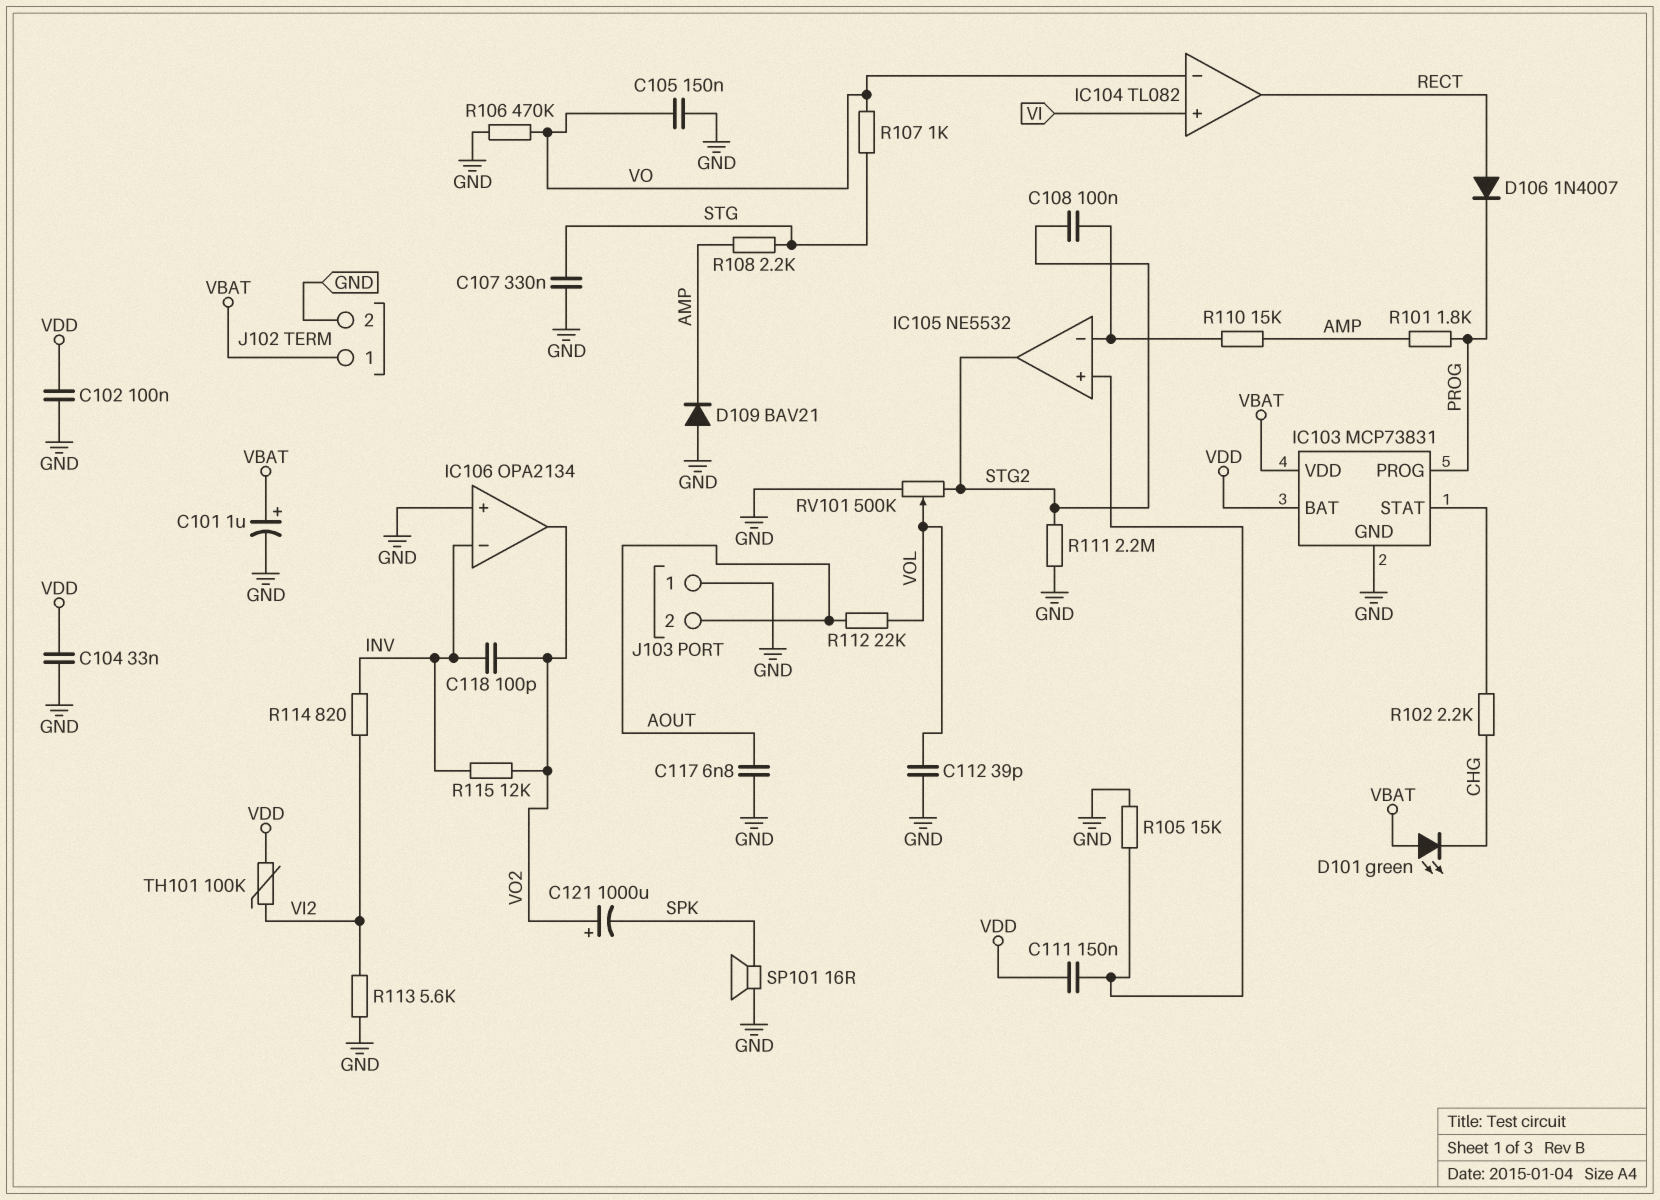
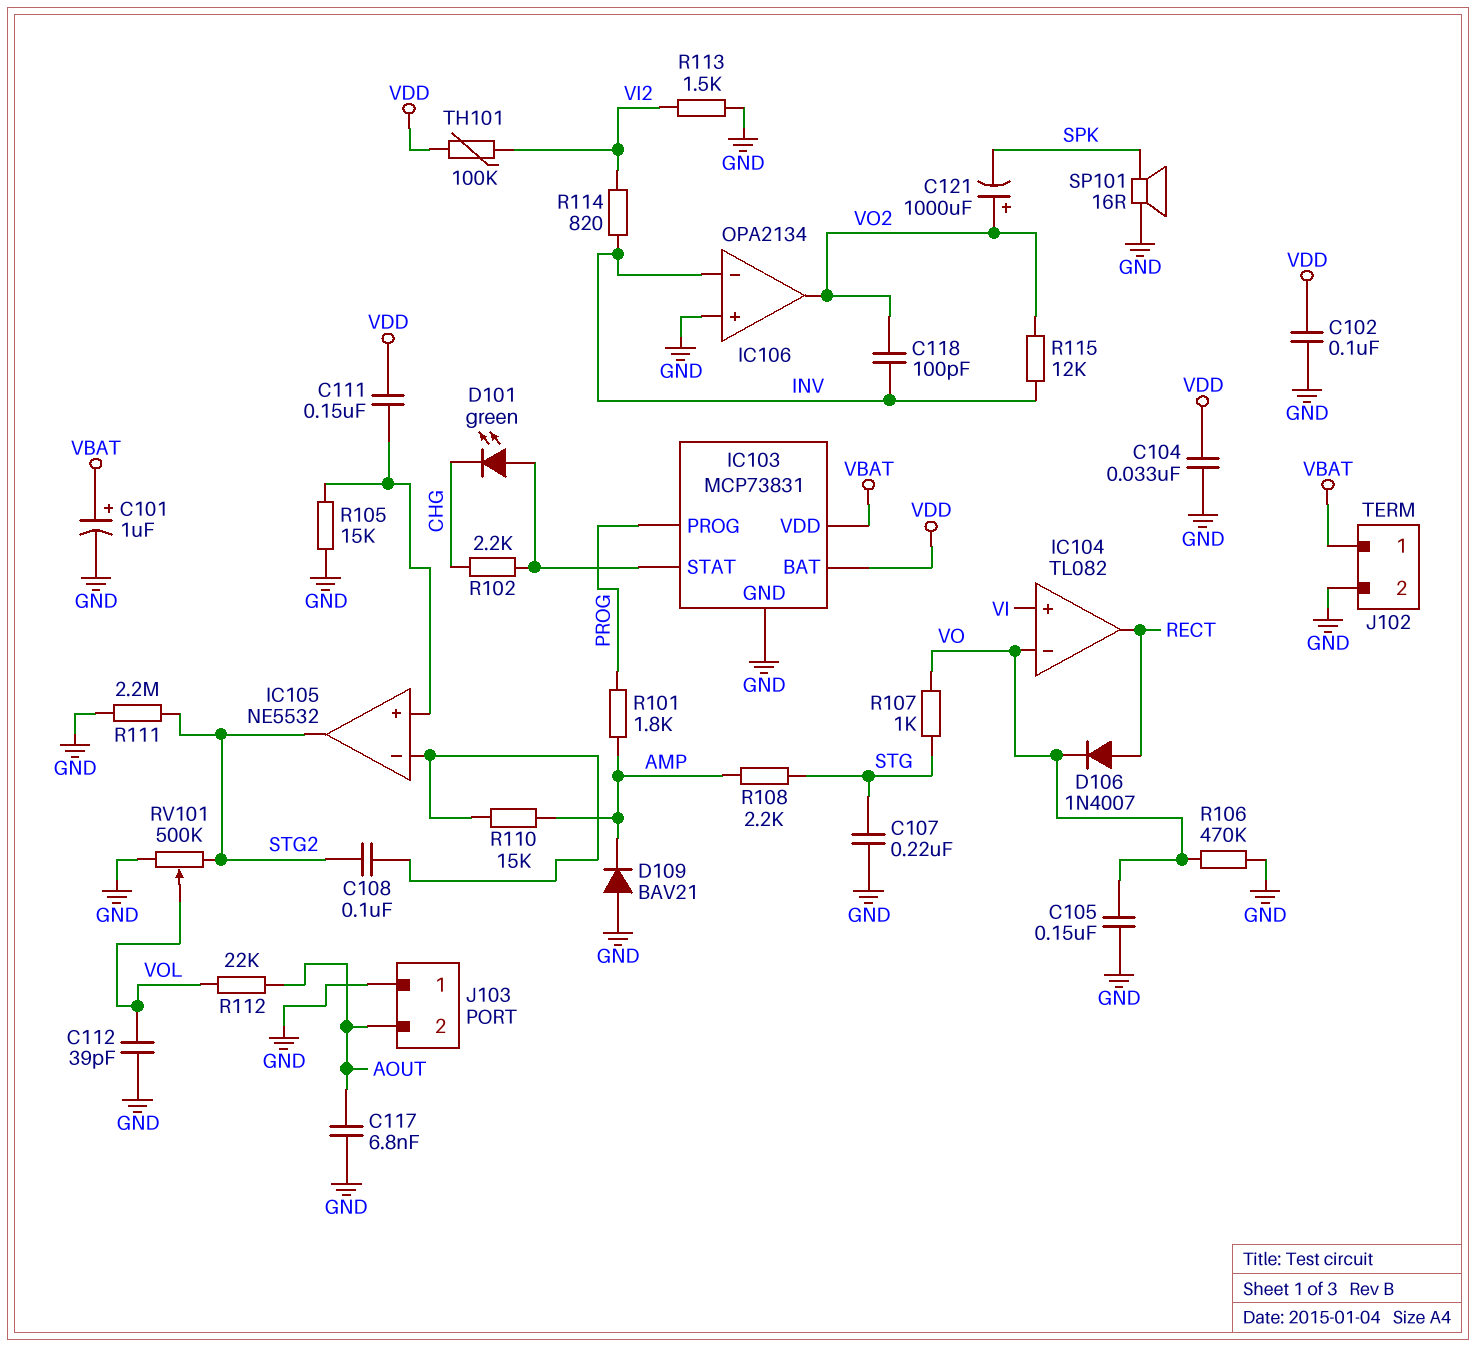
C107: 330nF (GND, STG) -> 220nF (GND, STG)
D101: LED green (A VBAT, K CHG) -> LED green (A IC103/STAT, K CHG)
D106: diode 1N4007 (A RECT, K PROG) -> diode 1N4007 (A RECT, K VO)
R113: 5.6k (GND, VI2) -> 1.5k (GND, VI2)

